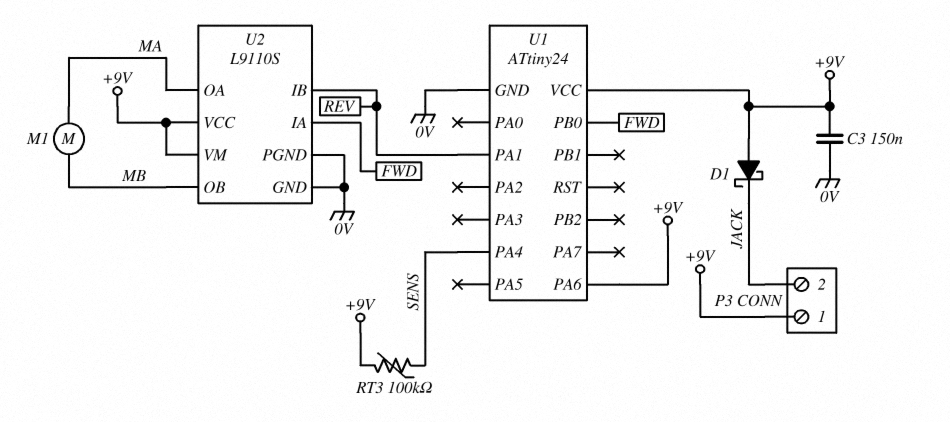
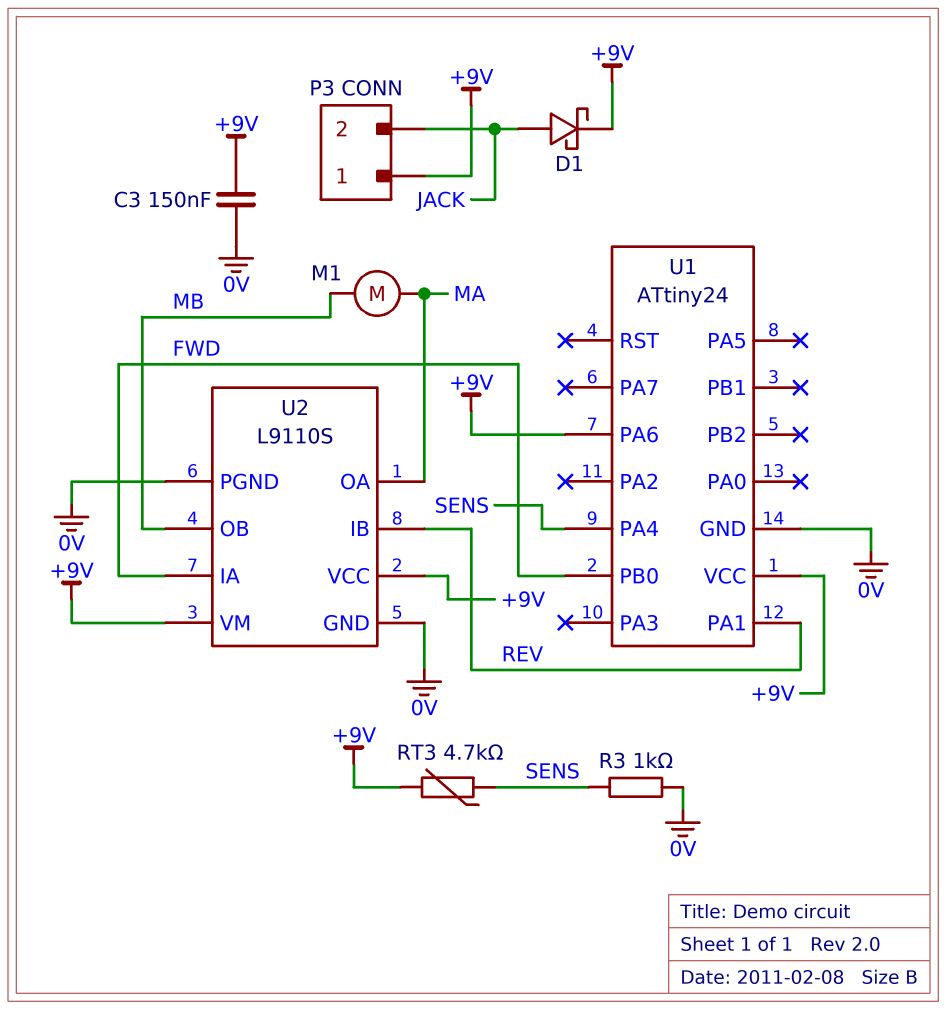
D1: schottky (A +9V, K JACK) -> schottky (A JACK, K +9V)
R3: none -> 1k (0V, SENS)
RT3: 100k (+9V, SENS) -> 4.7k (+9V, SENS)

